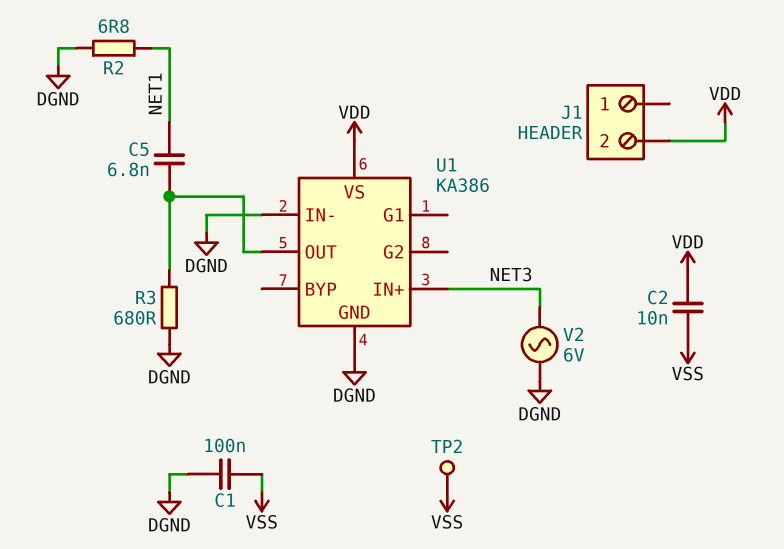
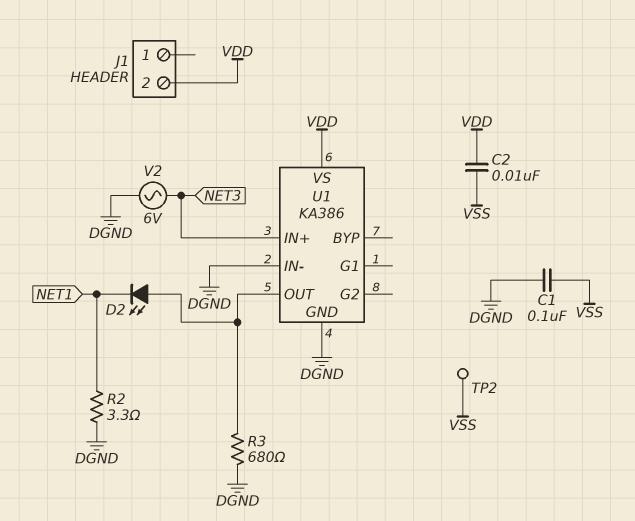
C5: 6.8nF (NET1, U1/OUT) -> none
D2: none -> LED (A U1/OUT, K NET1)
R2: 6.8 (DGND, NET1) -> 3.3 (DGND, NET1)

